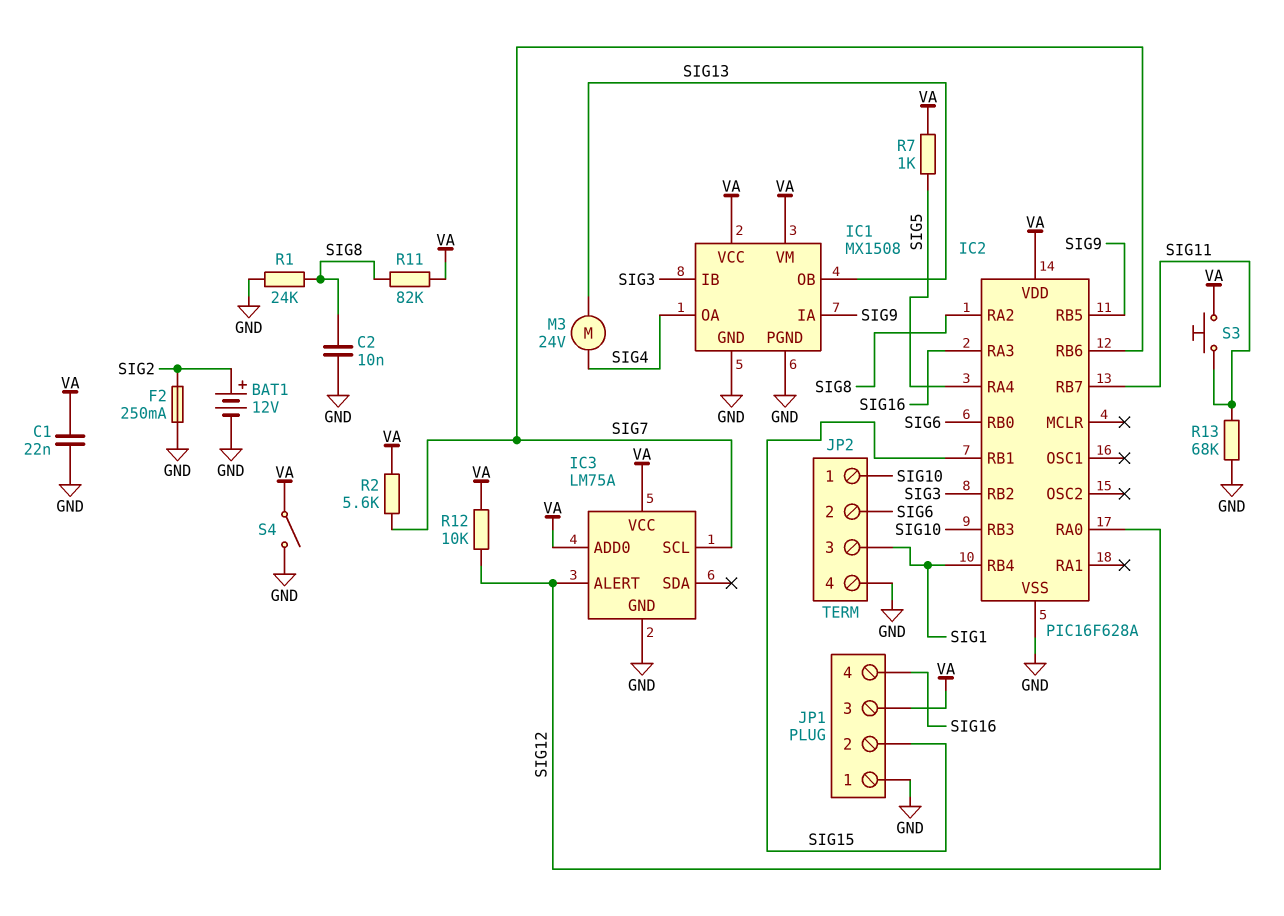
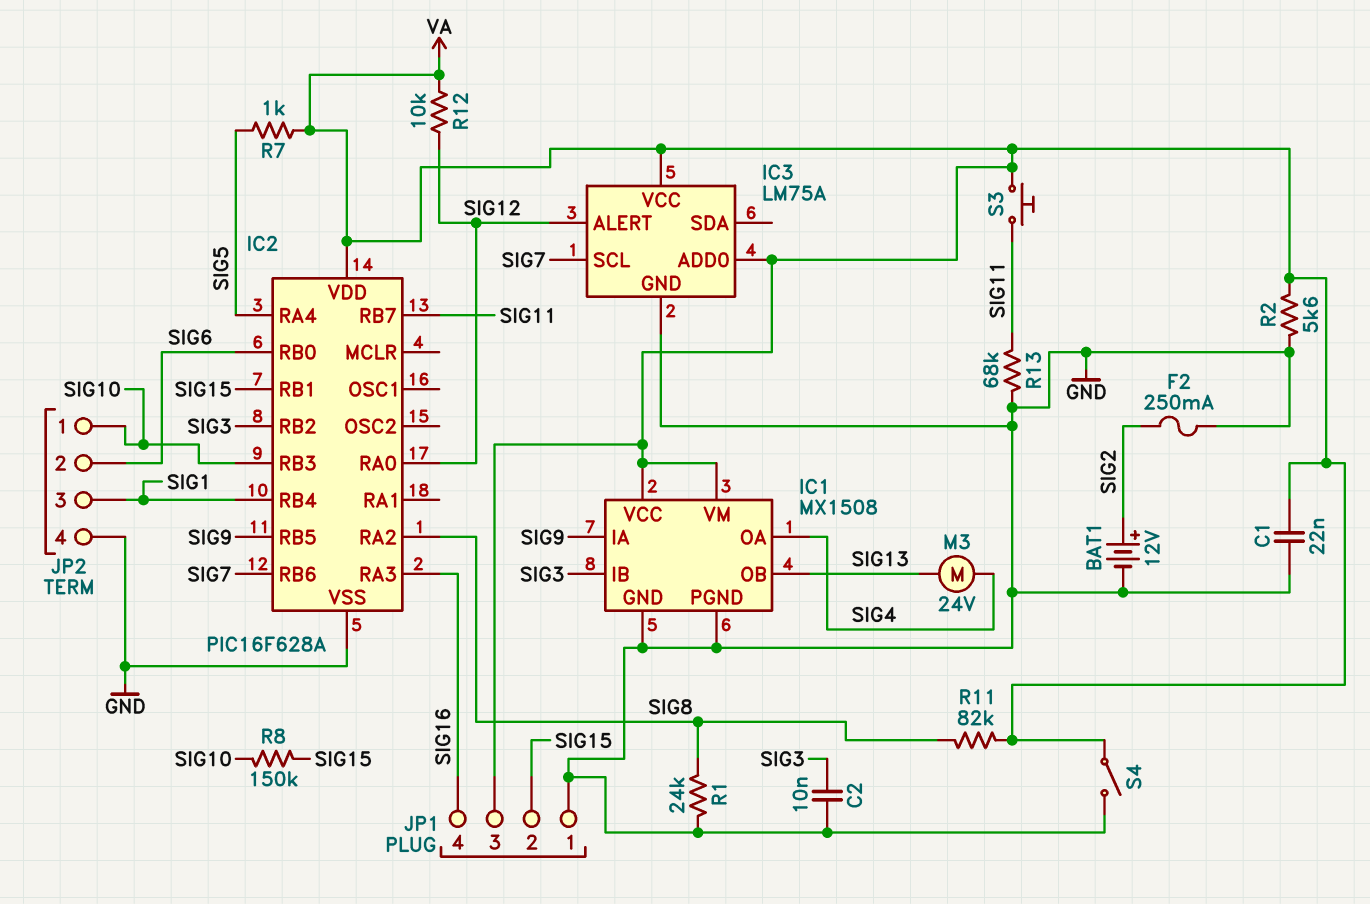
C2: 10nF (GND, SIG8) -> 10nF (GND, SIG3)
R2: 5.6k (SIG7, VA) -> 5.6k (GND, VA)
R8: none -> 150k (SIG10, SIG15)

